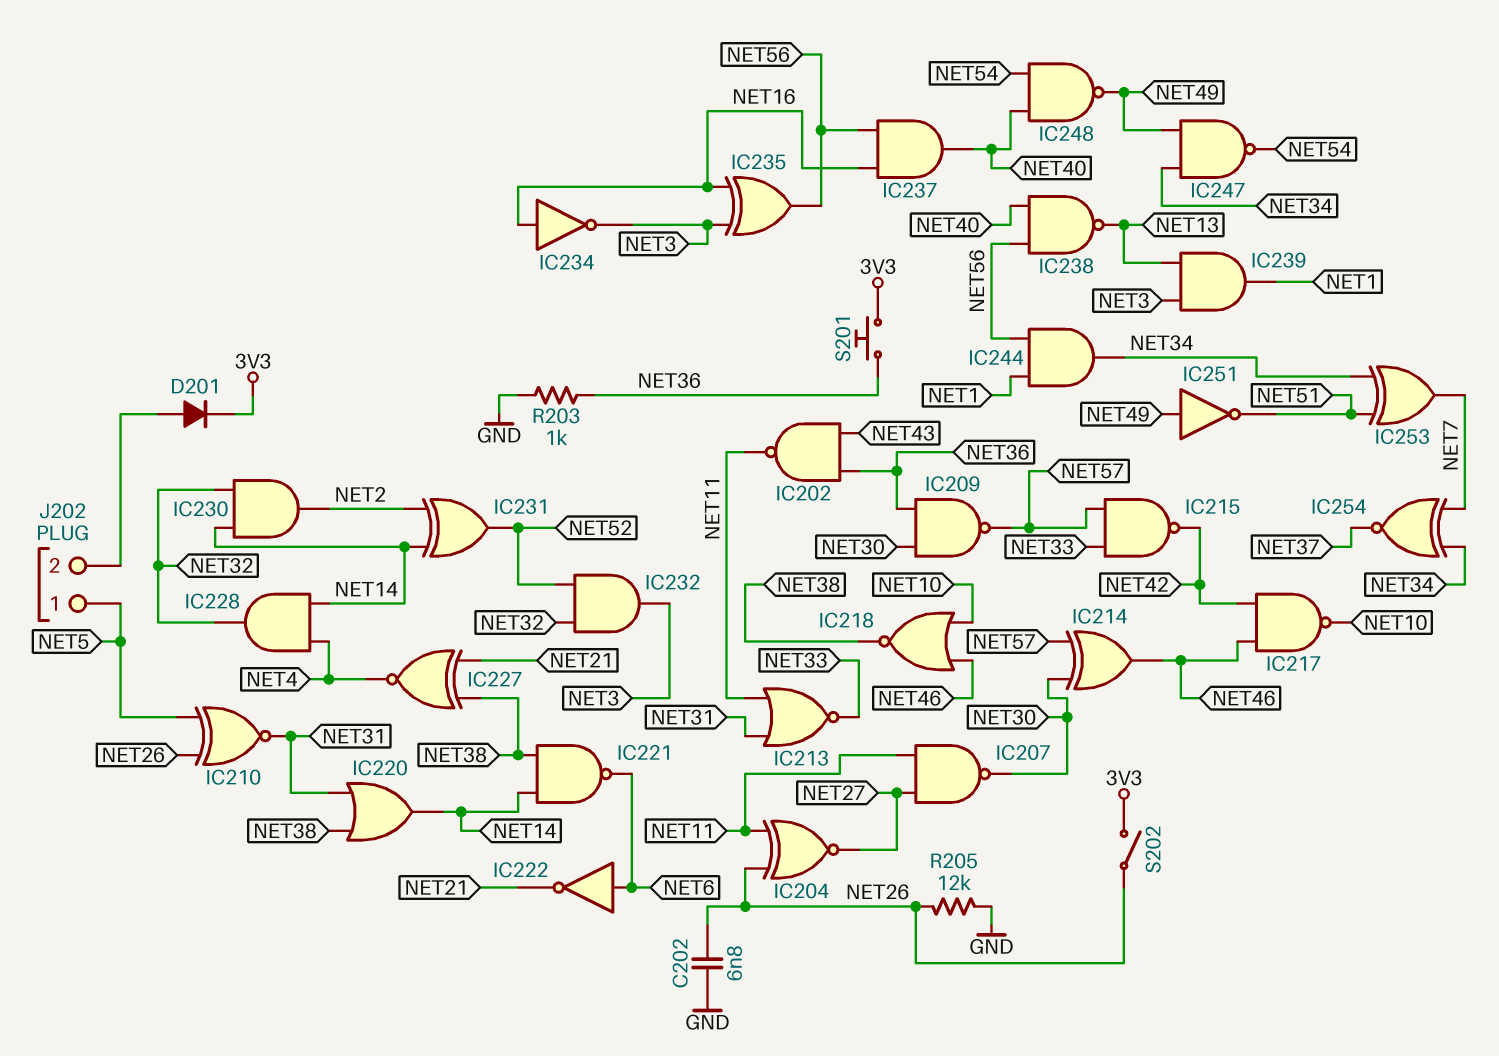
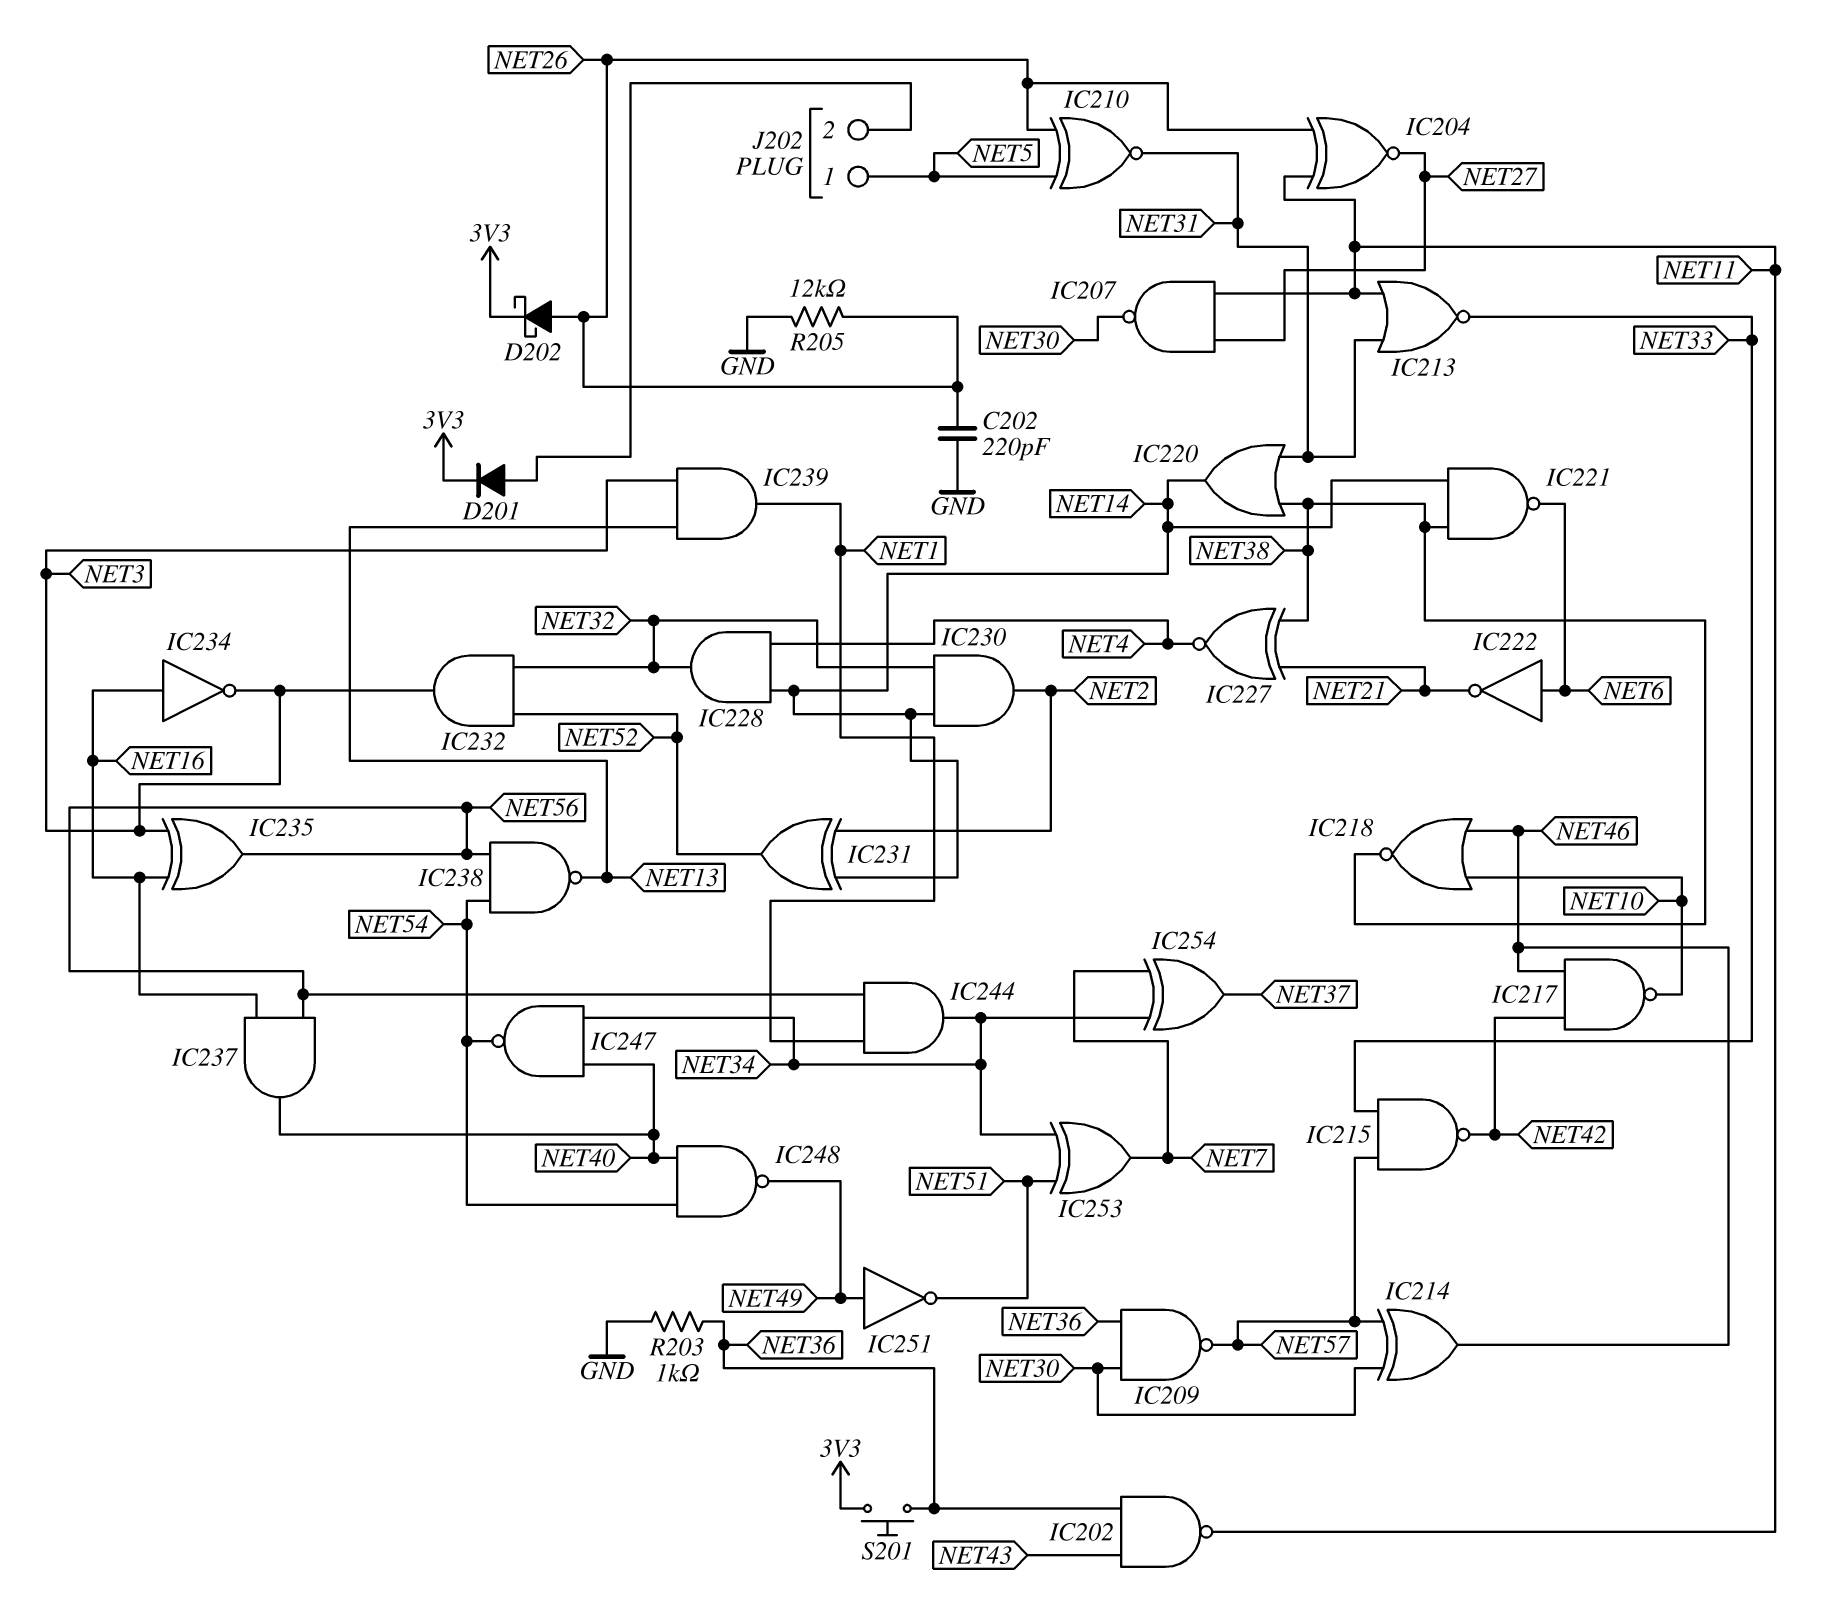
C202: 6.8nF (GND, NET26) -> 220pF (GND, NET26)
D202: none -> schottky (A NET26, K 3V3)
IC238: NAND (in NET40, in NET56, out NET13) -> NAND (in NET54, in NET56, out NET13)
IC247: NAND (in NET34, in NET49, out NET54) -> NAND (in NET34, in NET40, out NET54)
IC254: XNOR (in NET7, in NET34, out NET37) -> XOR (in NET7, in NET34, out NET37)
S202: switch (3V3, NET26) -> none

